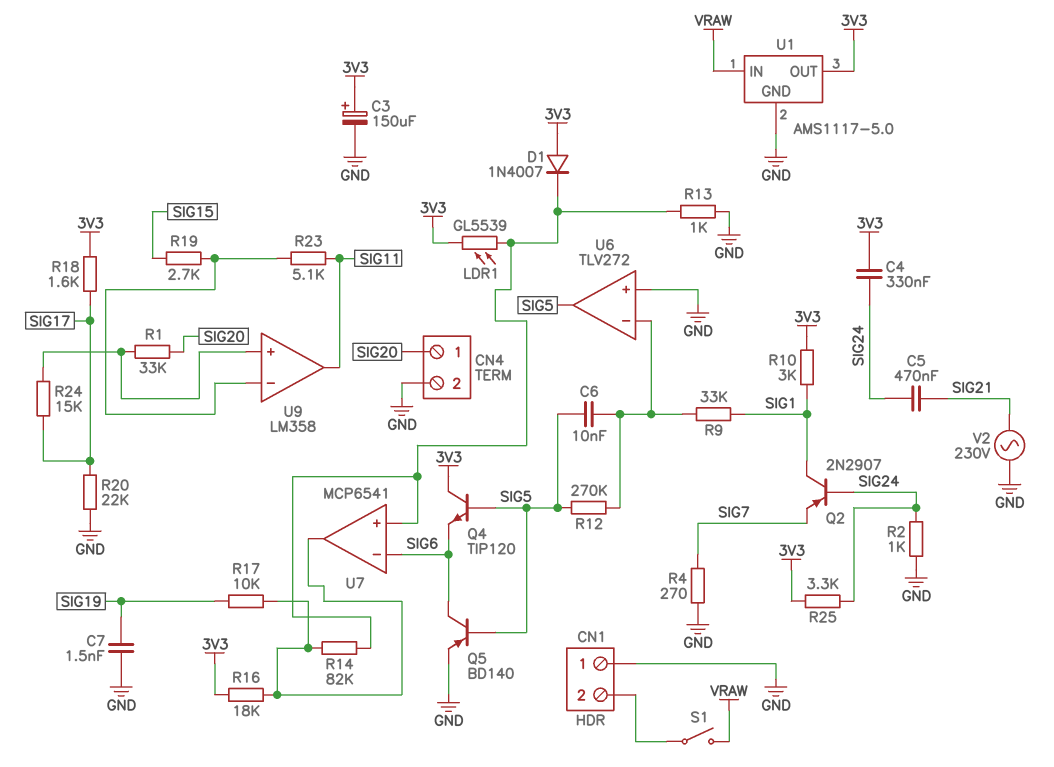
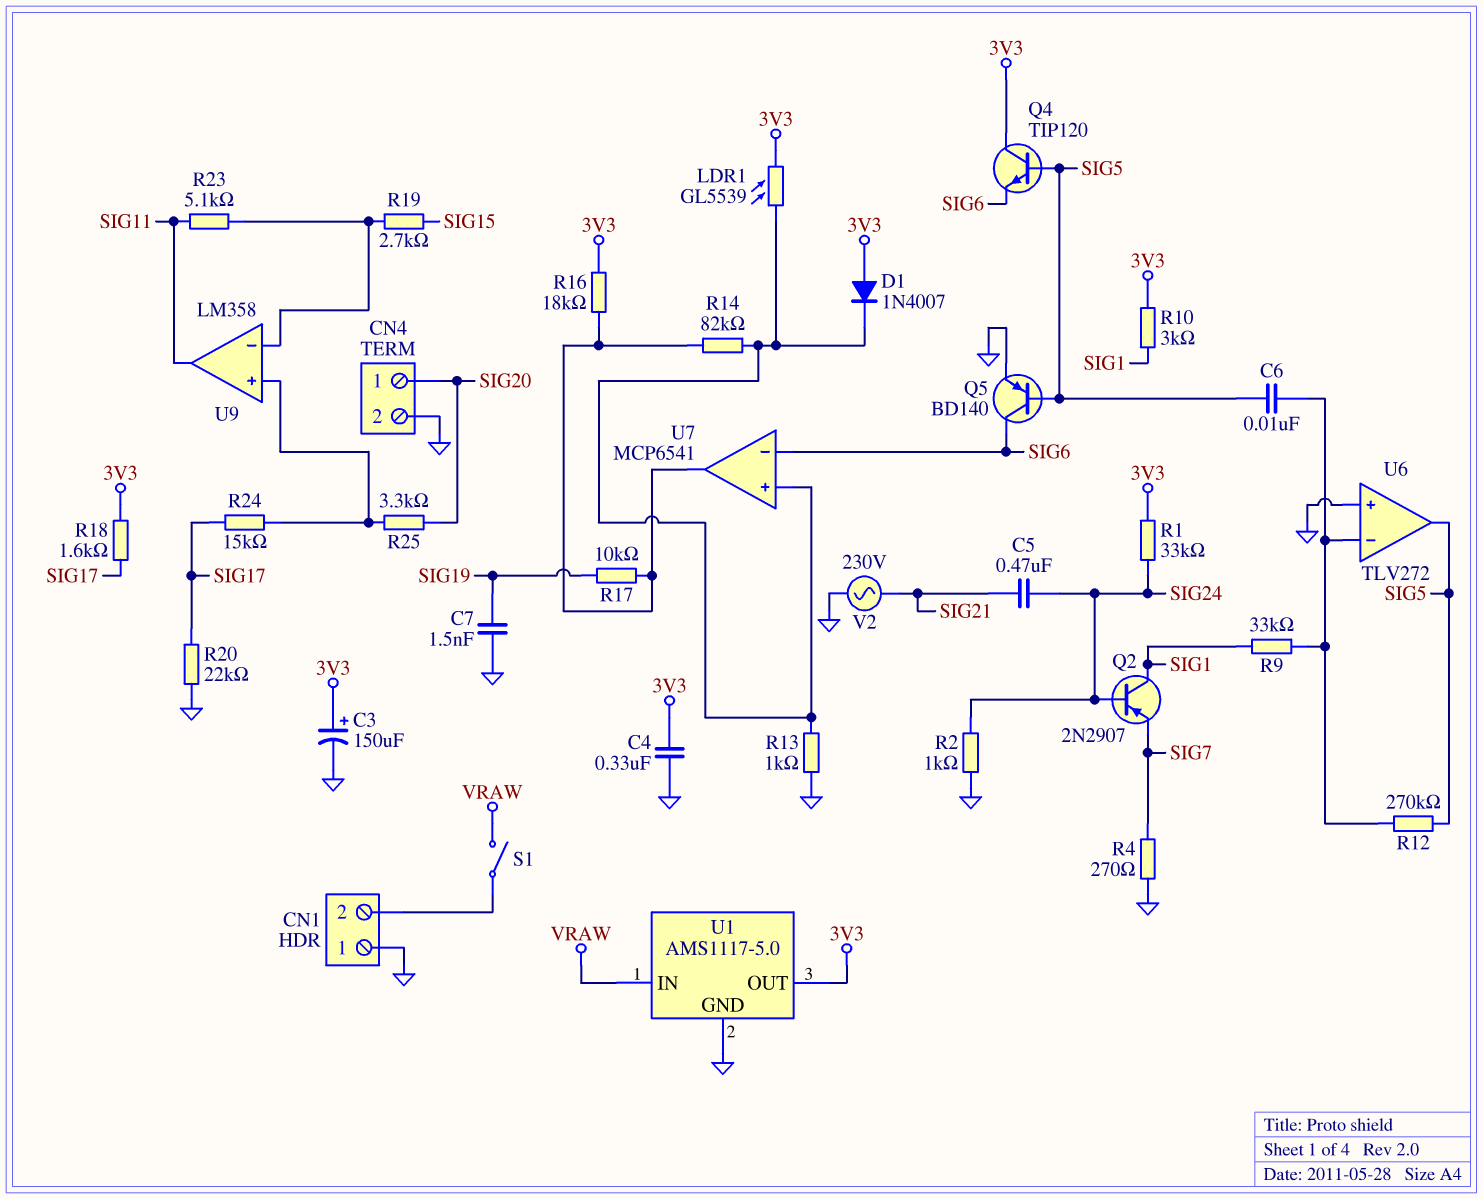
C4: 330nF (3V3, SIG24) -> 330nF (3V3, GND)
R1: 33k (SIG20, U9/in+) -> 33k (3V3, SIG24)
R25: 3.3k (3V3, SIG24) -> 3.3k (SIG20, U9/in+)

